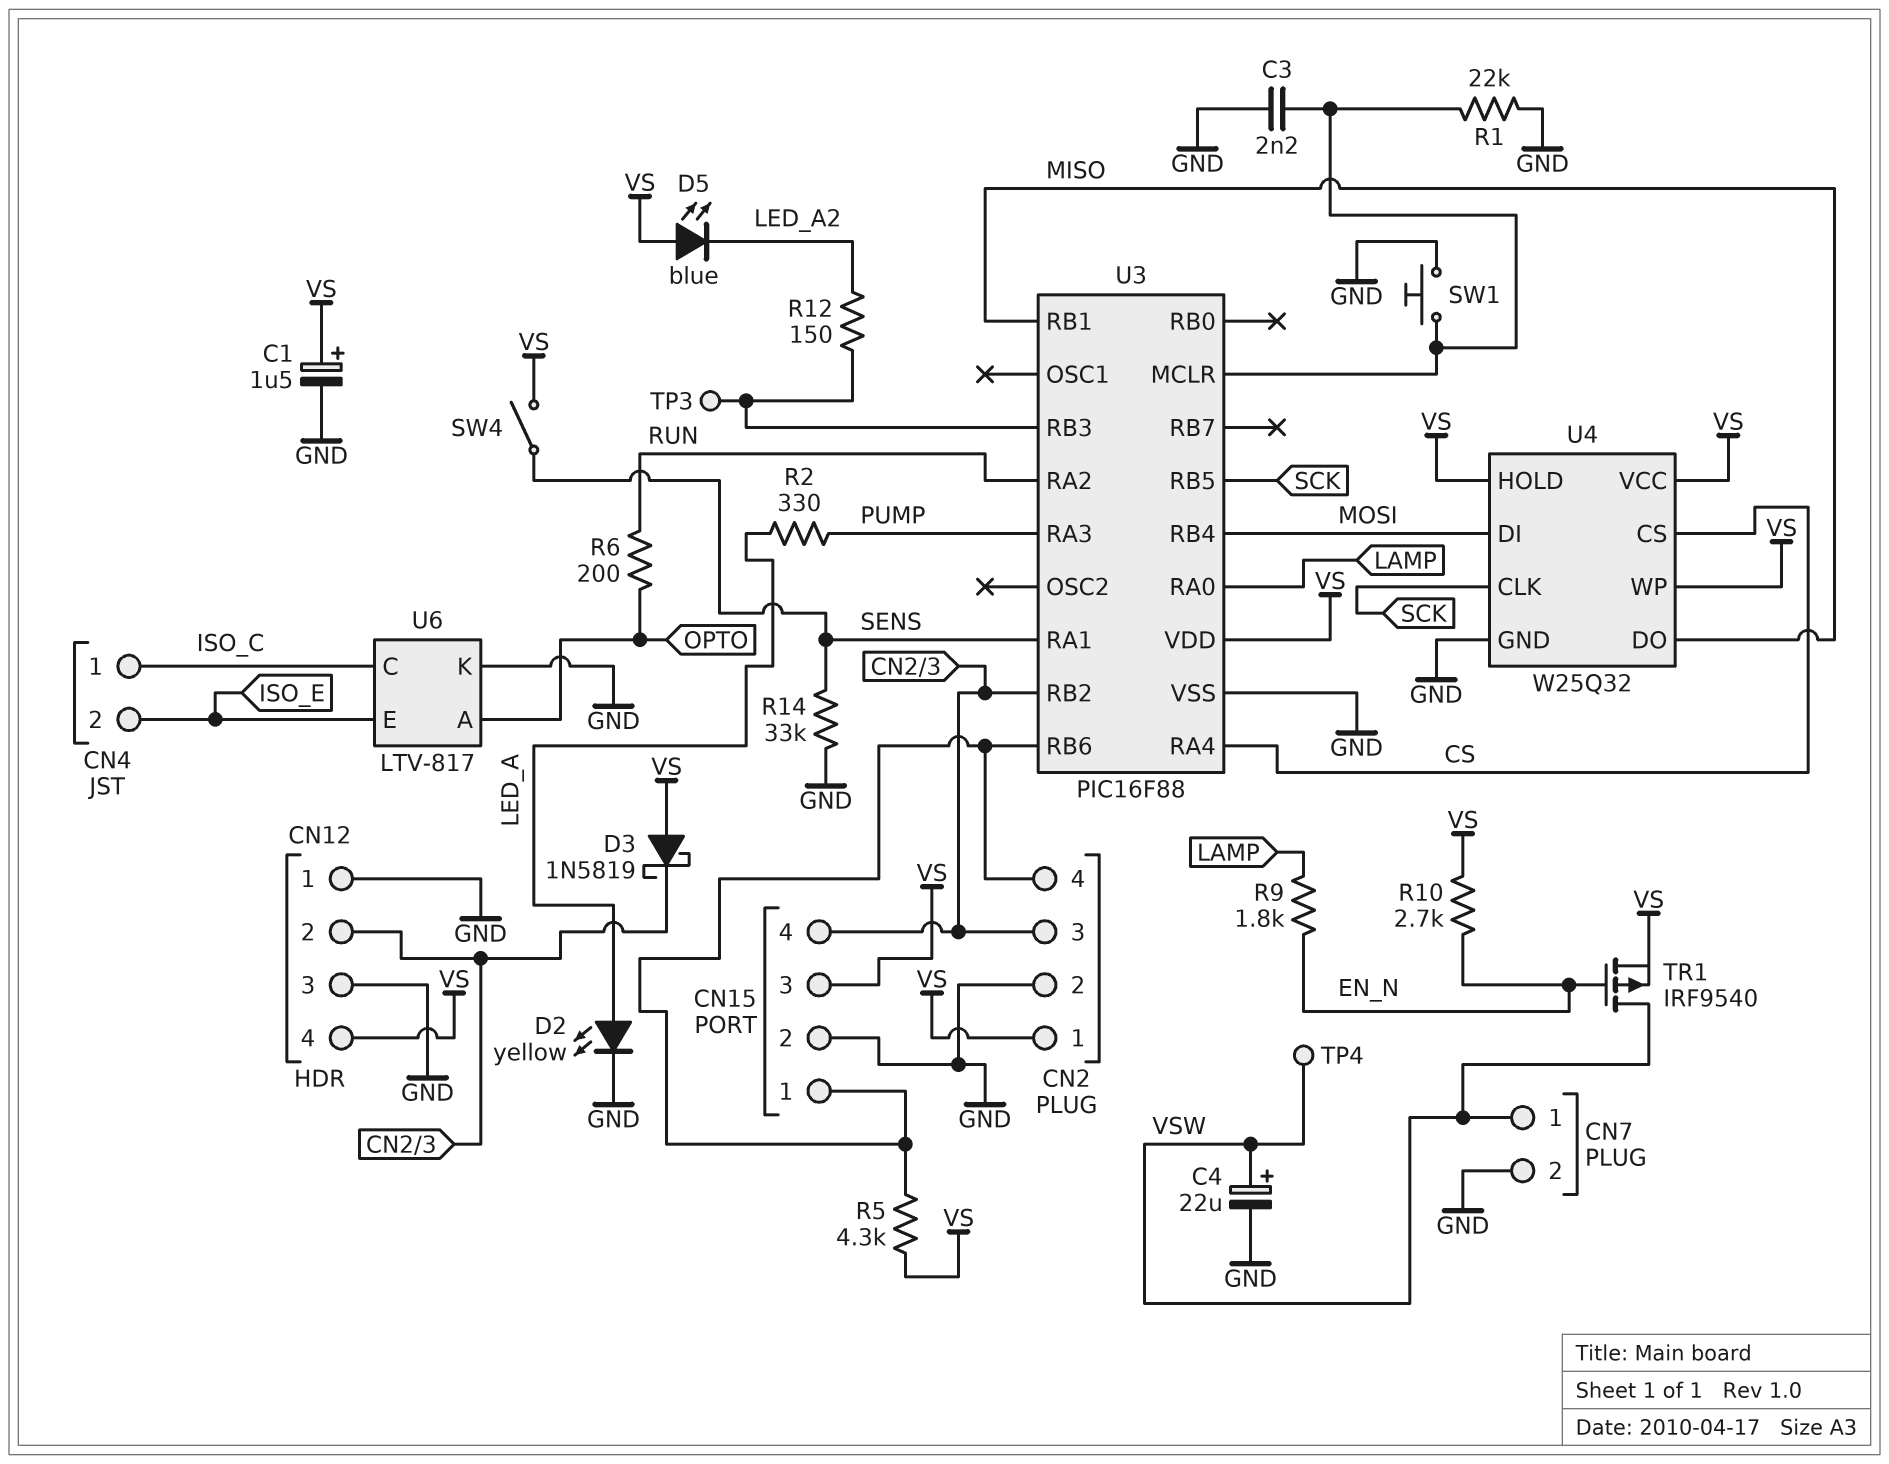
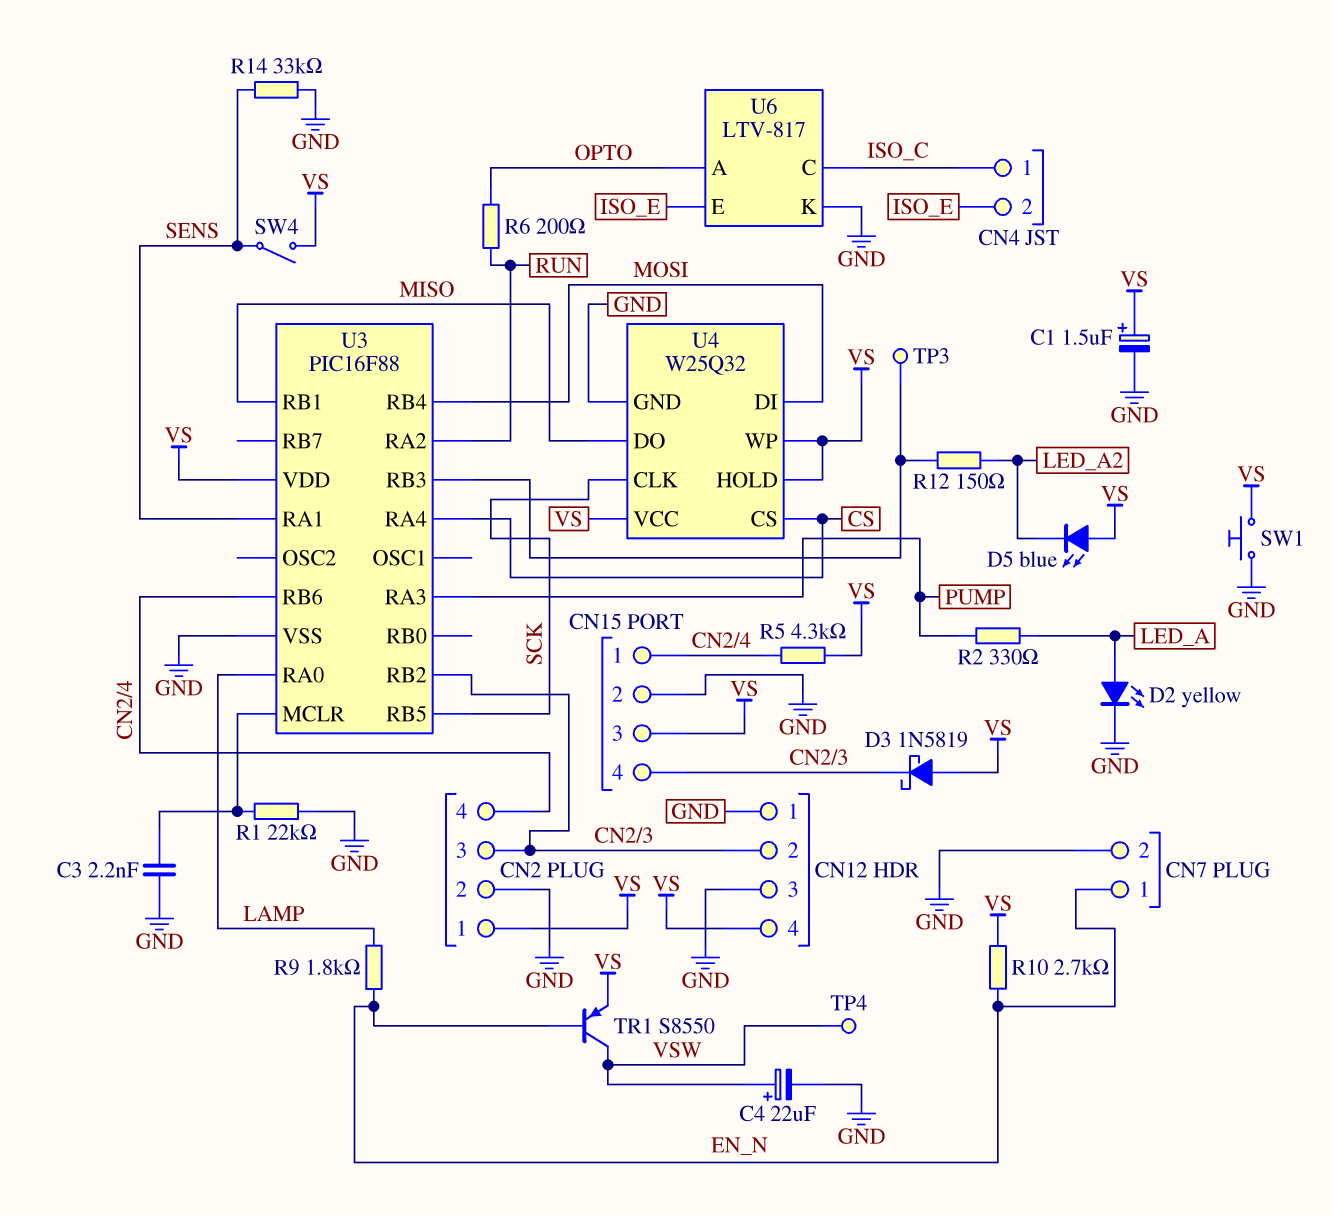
CN7 pin 1: VSW -> EN_N
SW1: button (GND, U3/MCLR) -> button (GND, VS)
TR1: PMOS IRF9540 (G EN_N, D VSW, S VS) -> PNP S8550 (B EN_N, C VSW, E VS)

